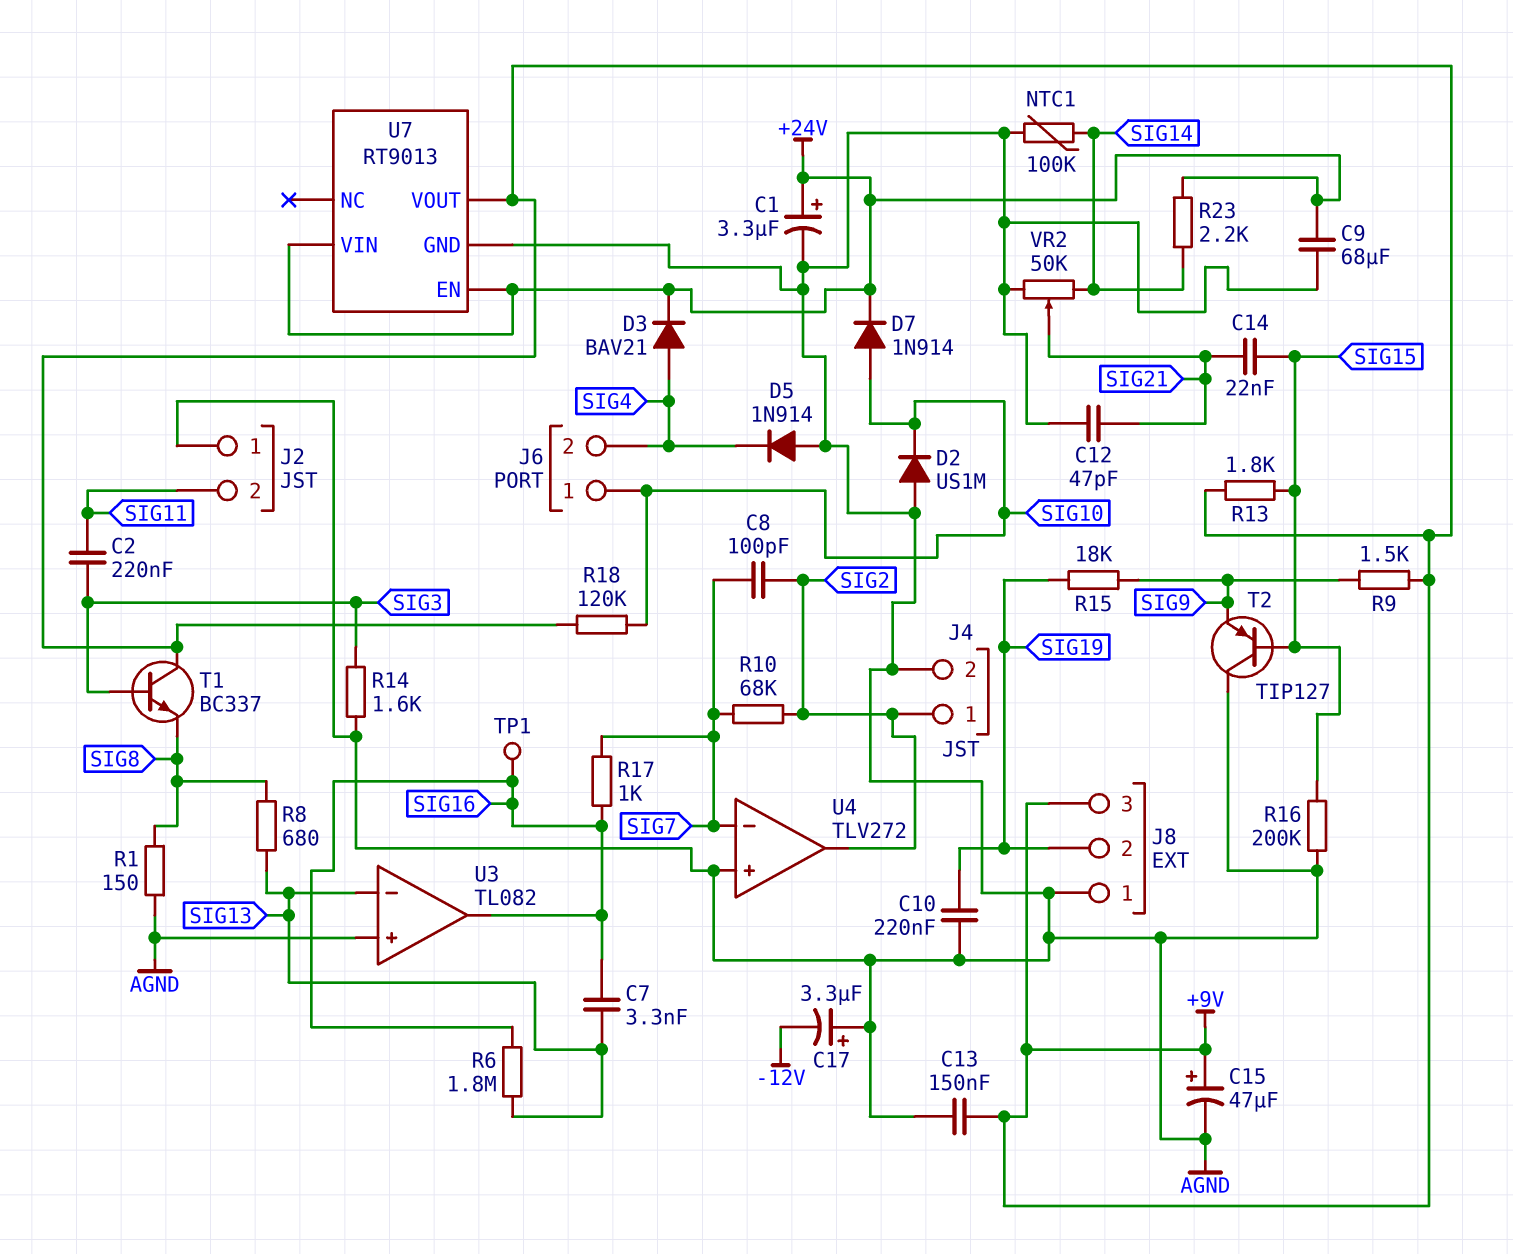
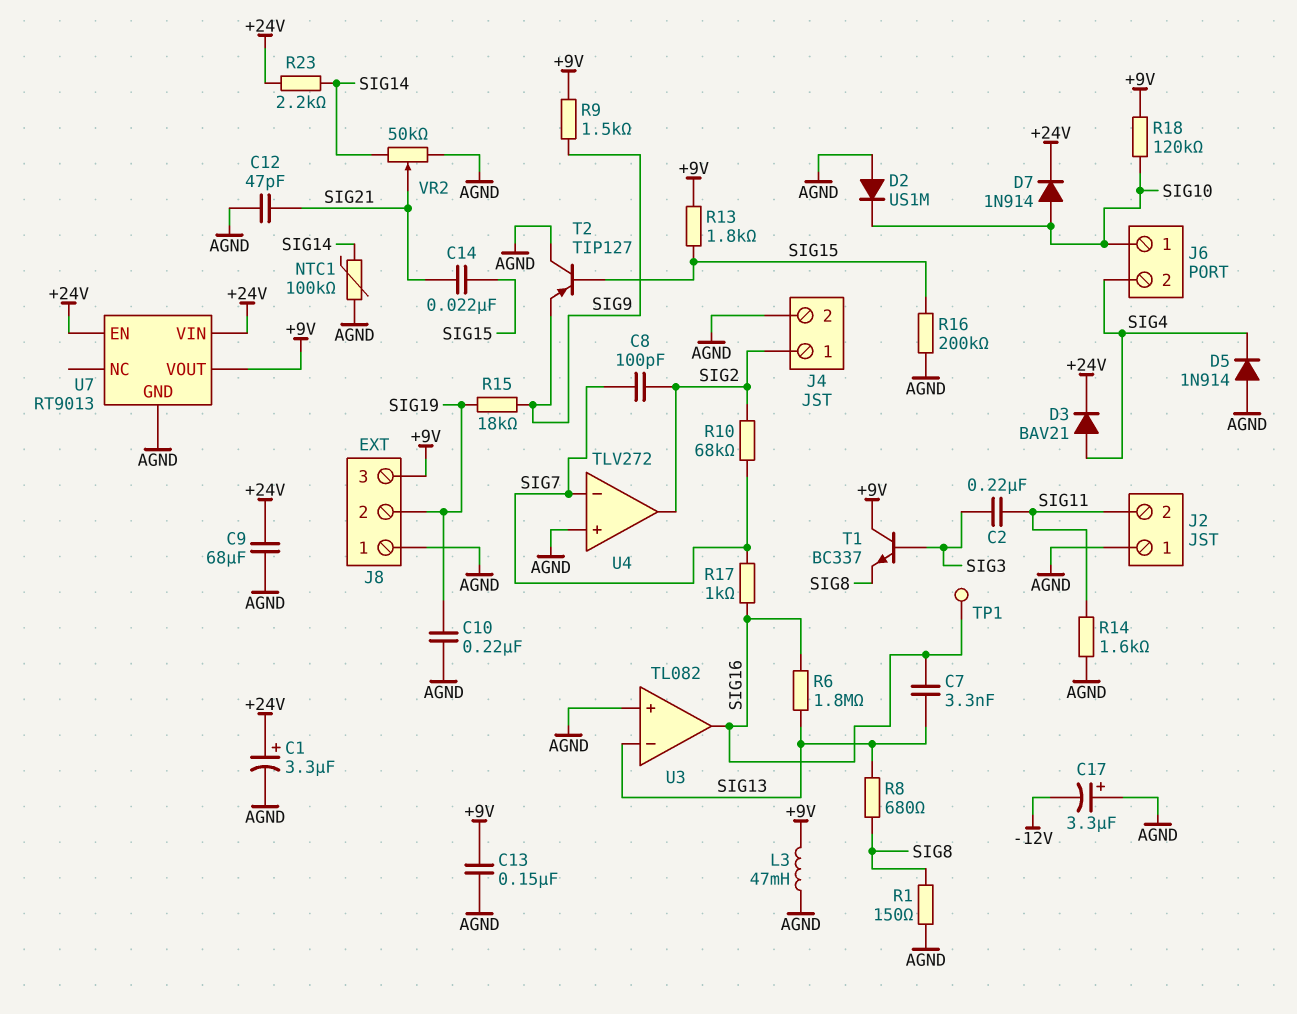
C15: 47uF (plus +9V, minus AGND) -> none
L3: none -> 47mH (+9V, AGND)
R14: 1.6k (AGND, SIG3) -> 1.6k (AGND, SIG11)

